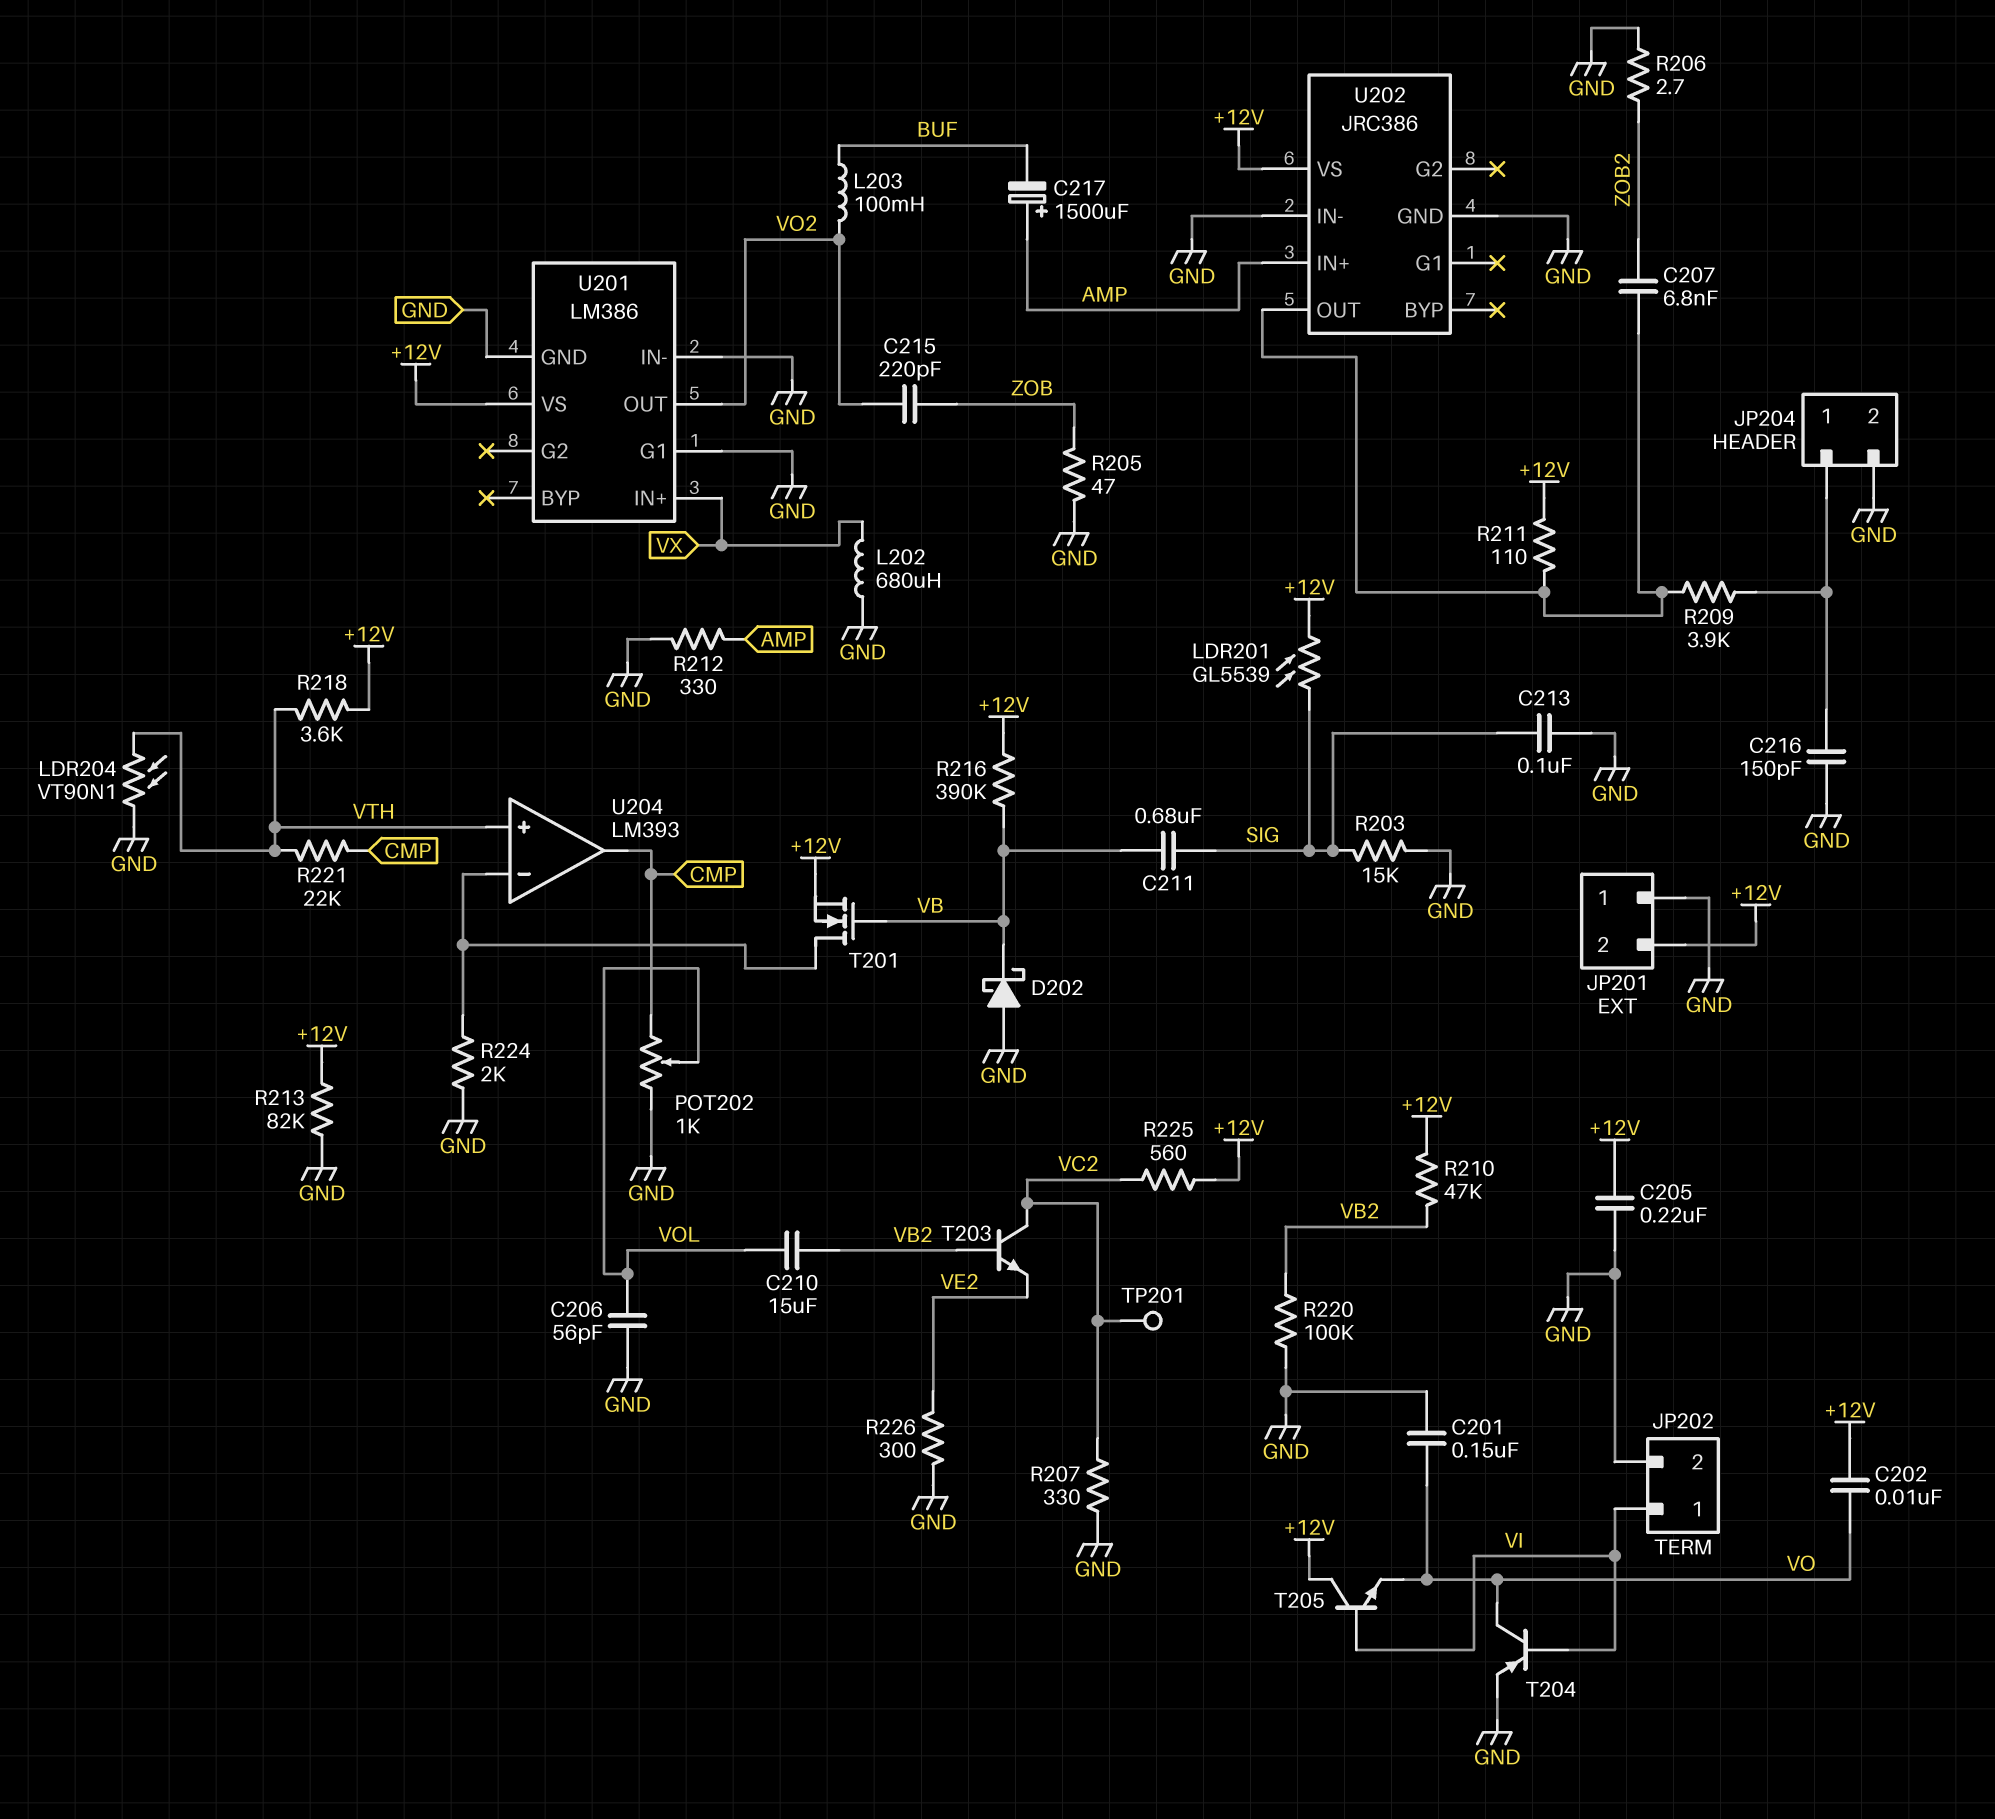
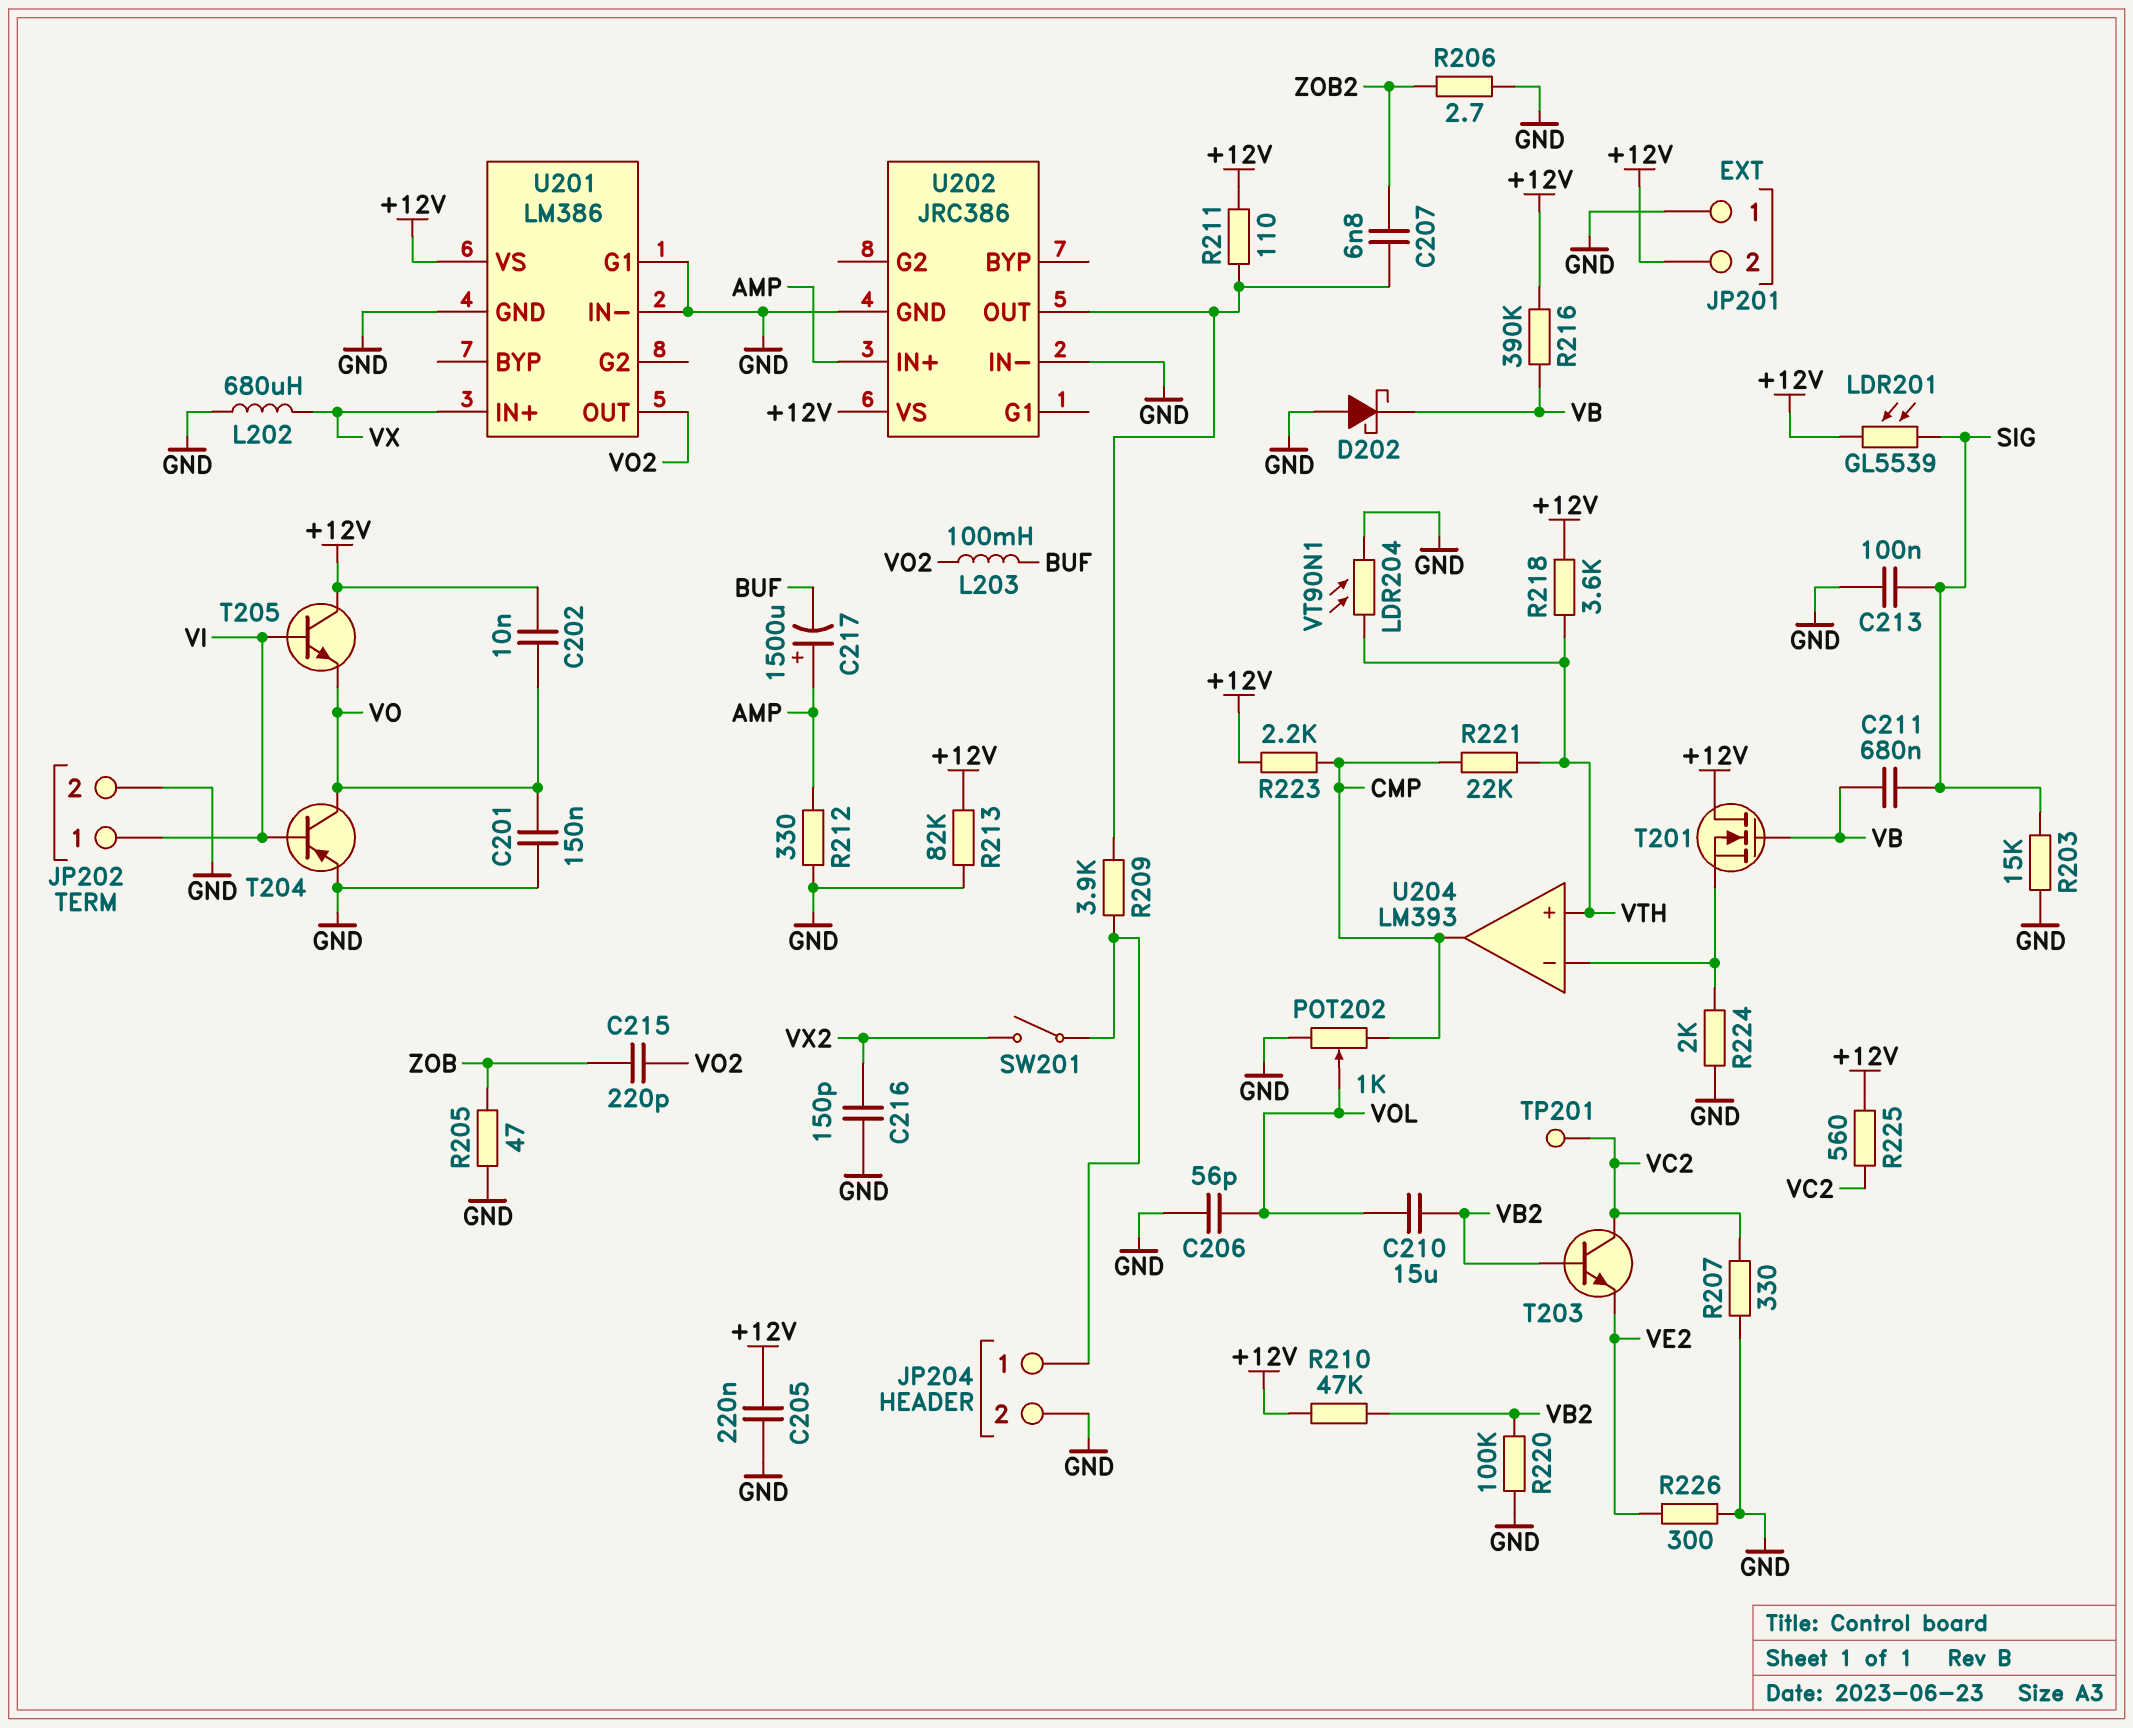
C216: 150pF (GND, JP204/1) -> 150pF (GND, VX2)
R223: none -> 2.2k (+12V, CMP)
SW201: none -> switch (JP204/1, VX2)
T201: NMOS (G VB, D U204/in-, S +12V) -> NMOS (G VB, D +12V, S U204/in-)

